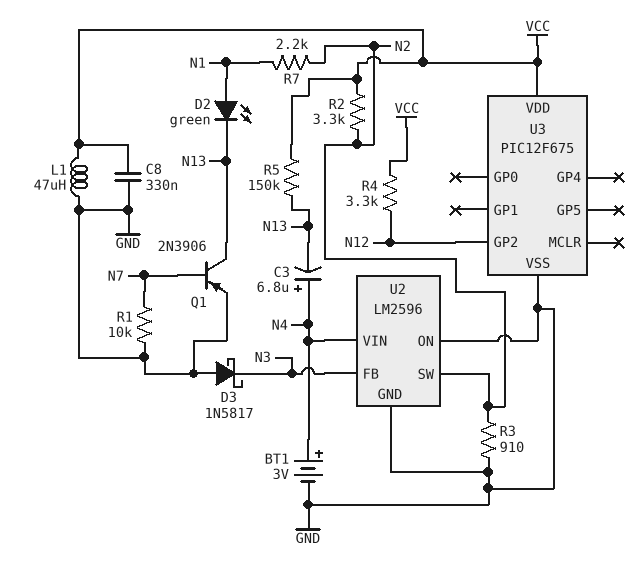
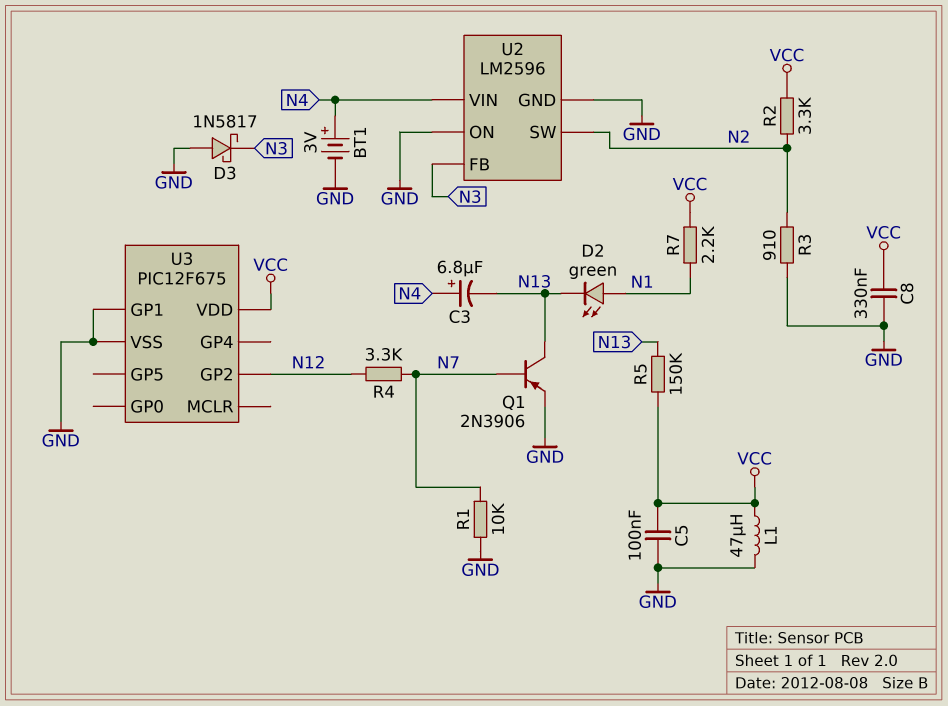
C5: none -> 100nF (GND, VCC)
R4: 3.3k (N12, VCC) -> 3.3k (N7, N12)
R7: 2.2k (N1, N2) -> 2.2k (N1, VCC)
U3 pin GP1: none -> GND

